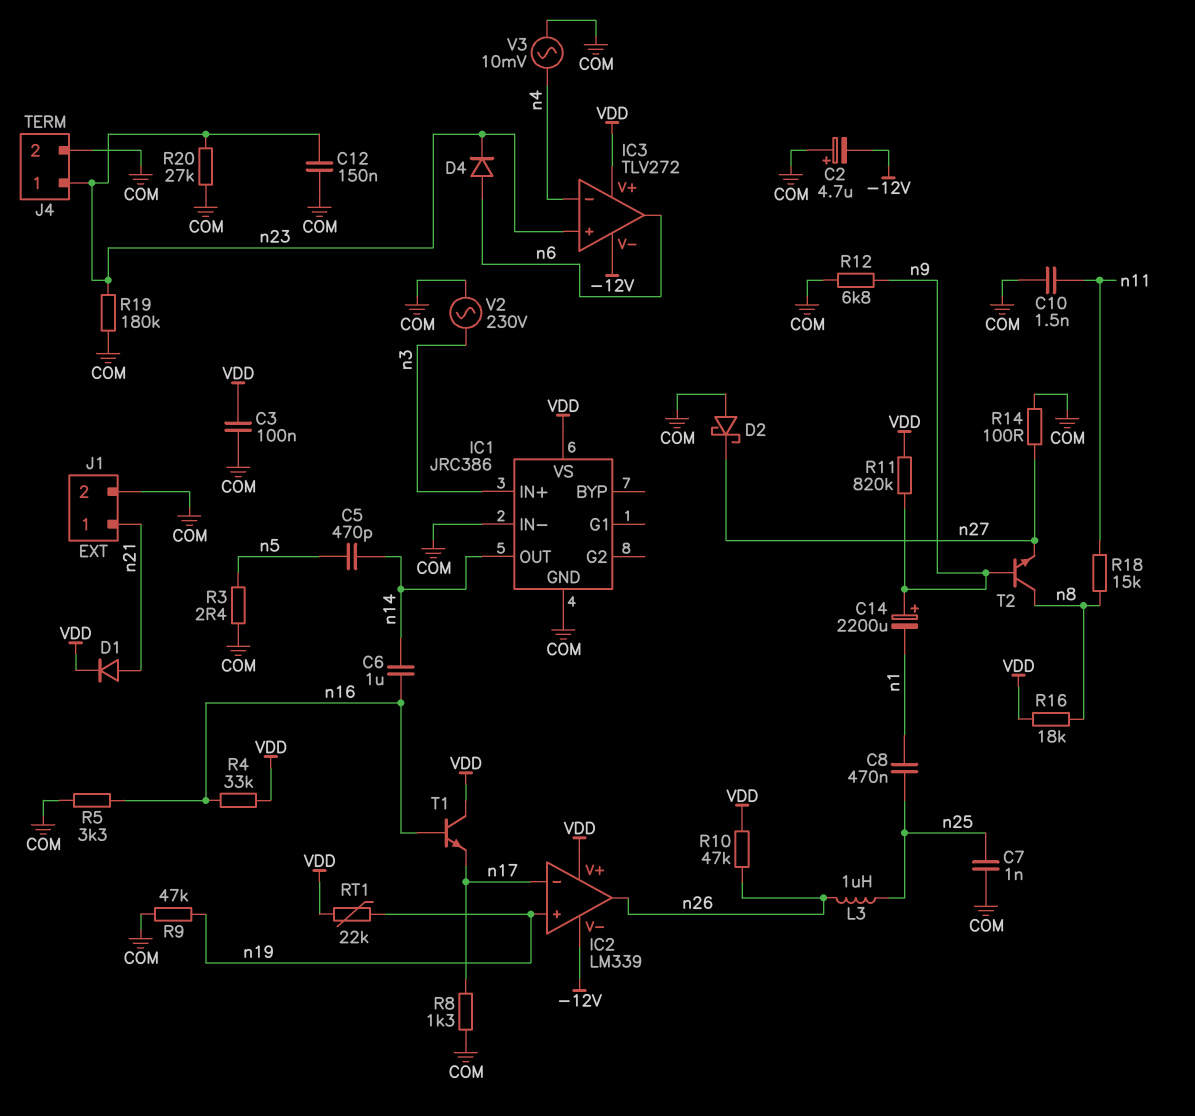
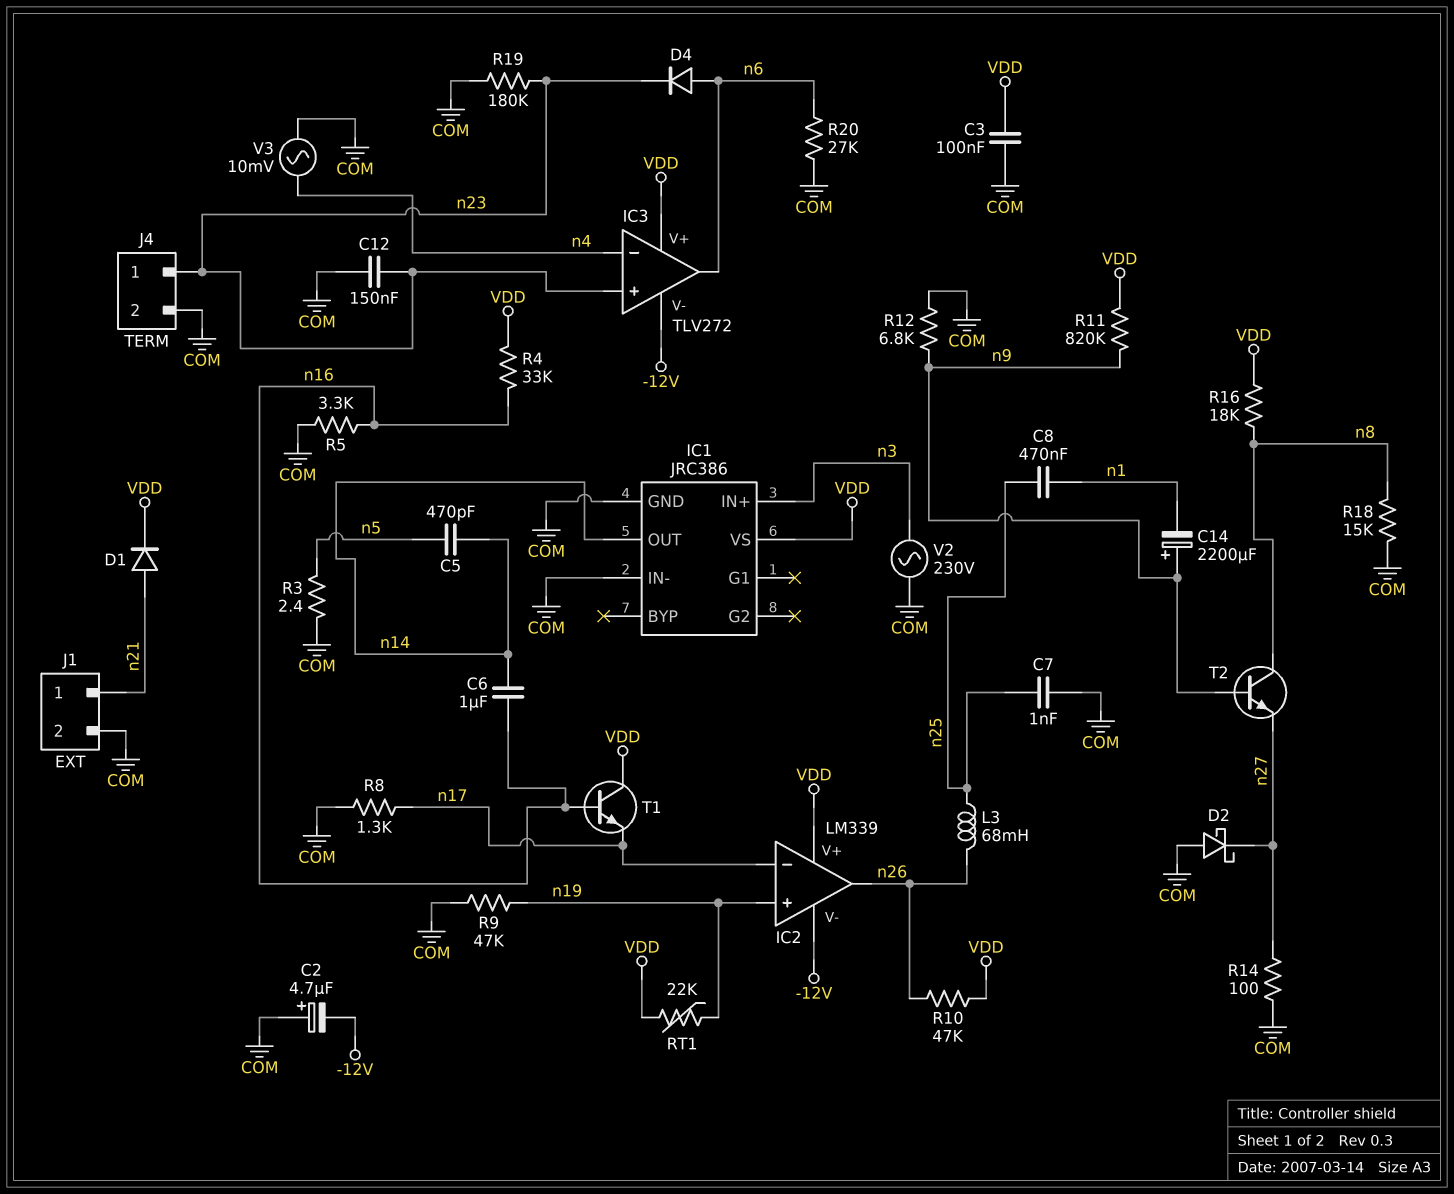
C10: 1.5nF (COM, n11) -> none
L3: 1uH (n25, n26) -> 68mH (n25, n26)
R18: 15k (n8, n11) -> 15k (COM, n8)
R20: 27k (COM, n23) -> 27k (COM, n6)

